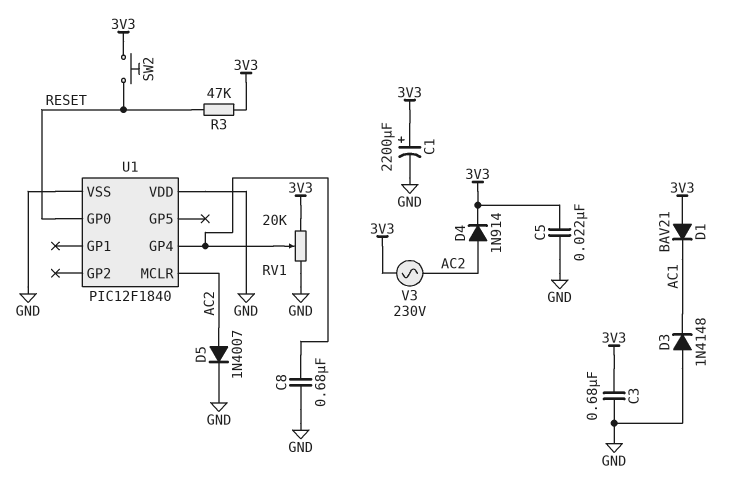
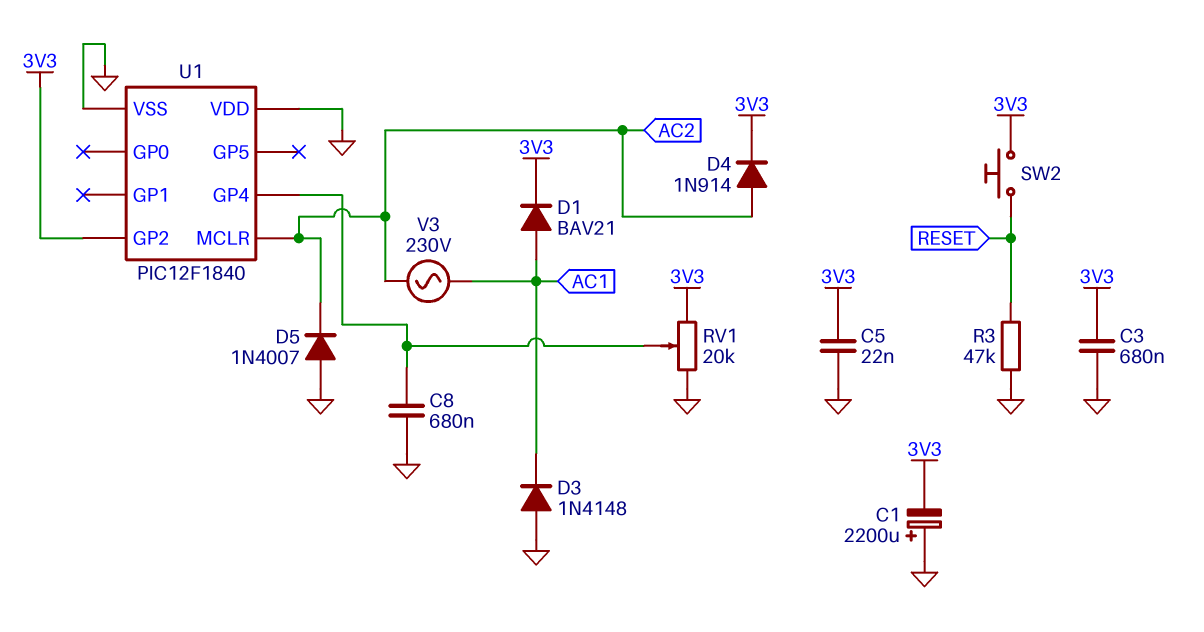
C1: 2200uF (plus 3V3, minus GND) -> 2200uF (plus GND, minus 3V3)
D1: diode BAV21 (A 3V3, K AC1) -> diode BAV21 (A AC1, K 3V3)
D5: diode 1N4007 (A AC2, K GND) -> diode 1N4007 (A GND, K AC2)
R3: 47k (3V3, RESET) -> 47k (GND, RESET)
U1 pin GP0: RESET -> none
U1 pin GP2: none -> 3V3
V3: AC 230V (3V3, AC2) -> AC 230V (AC1, AC2)

